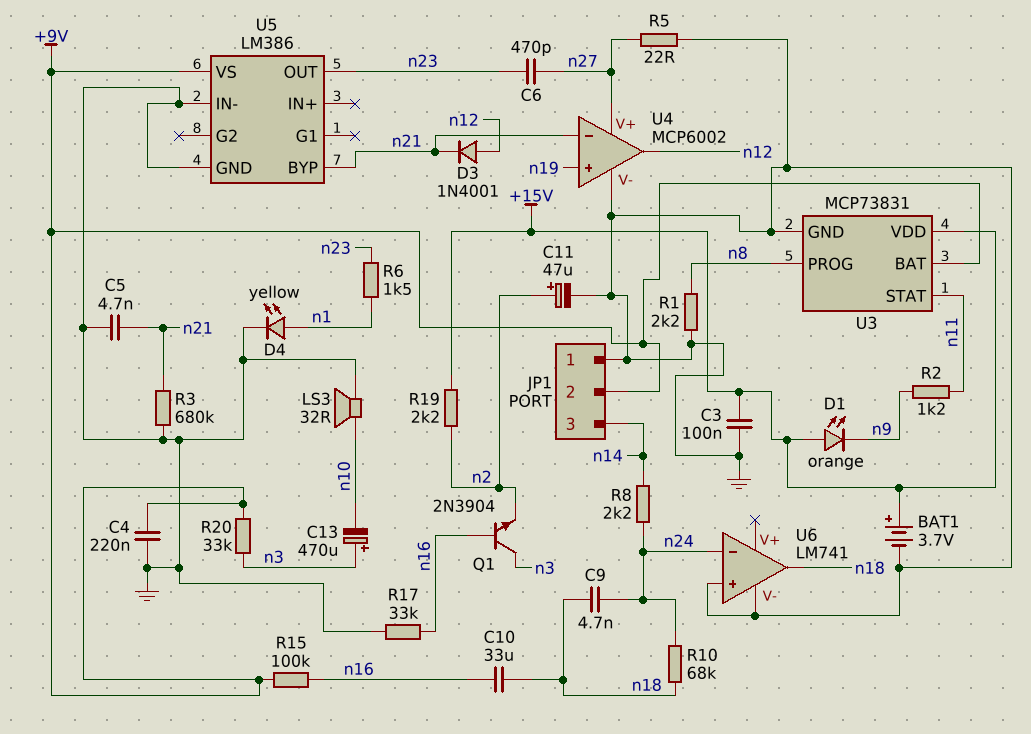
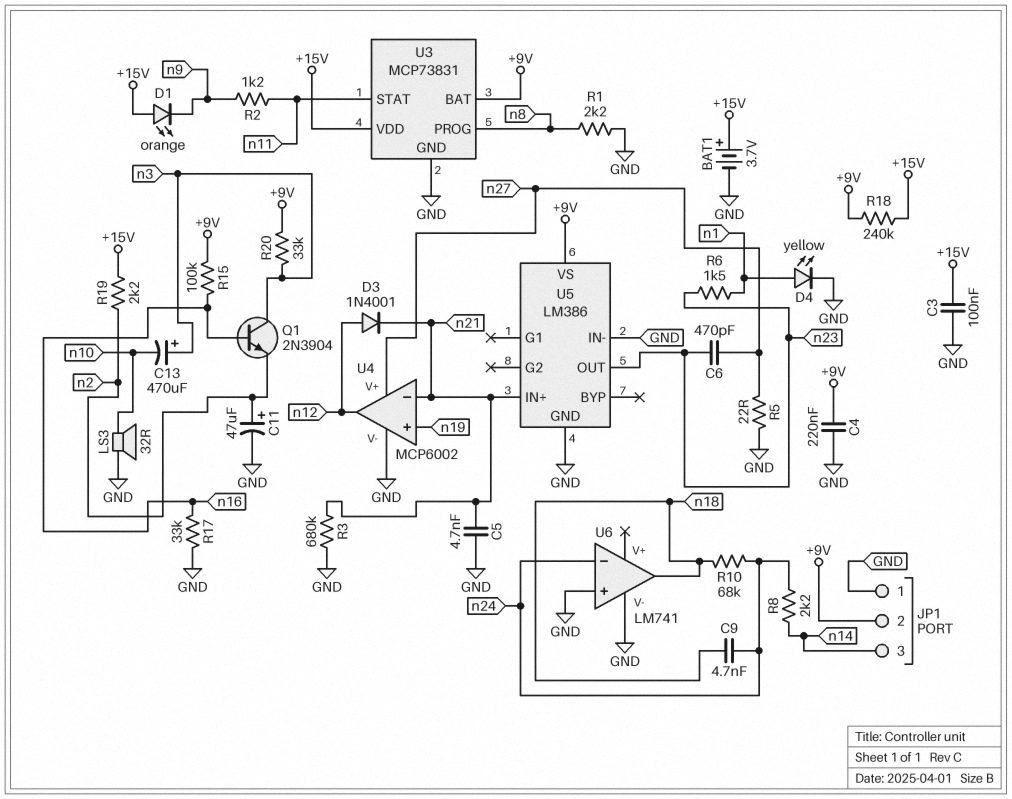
C10: 33uF (n16, n18) -> none
R18: none -> 240k (+9V, +15V)
U5 pin BYP: n21 -> none
U5 pin IN+: none -> n21

